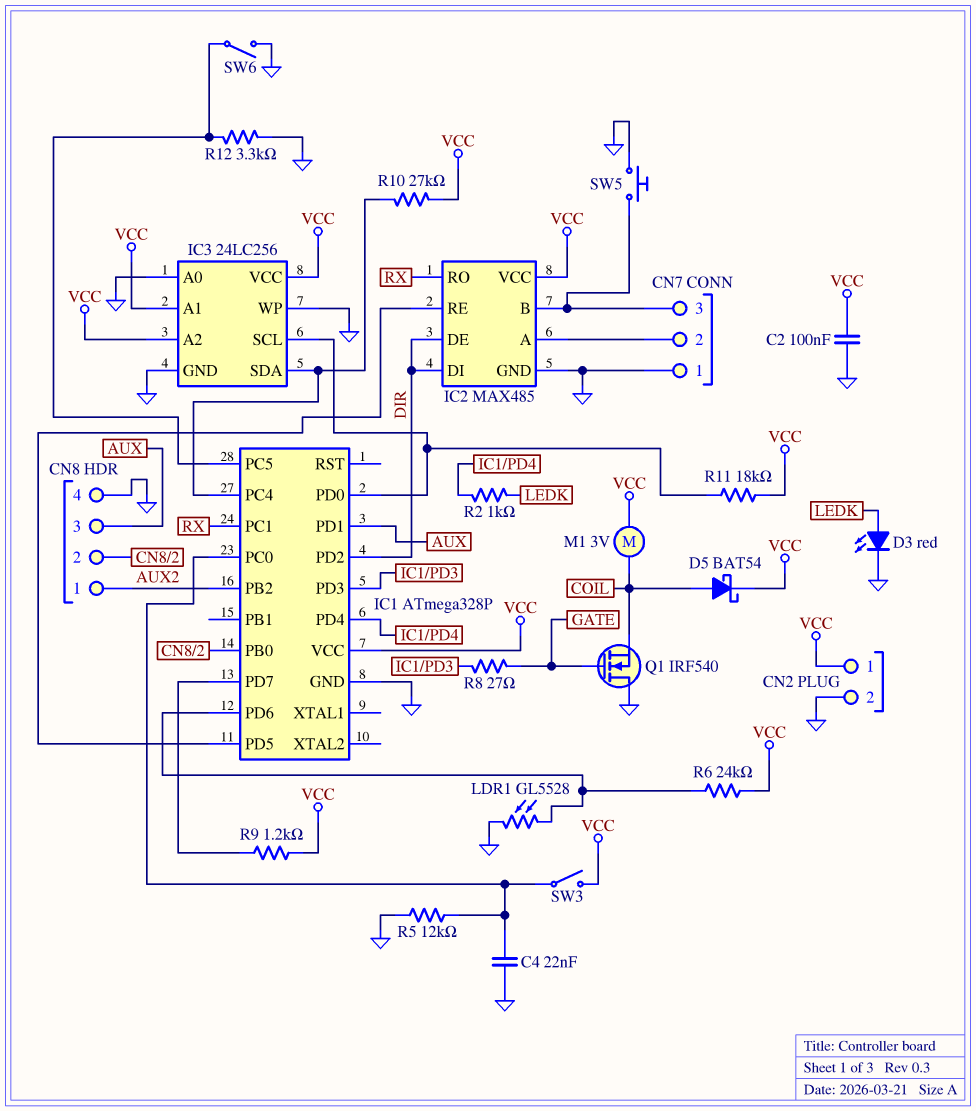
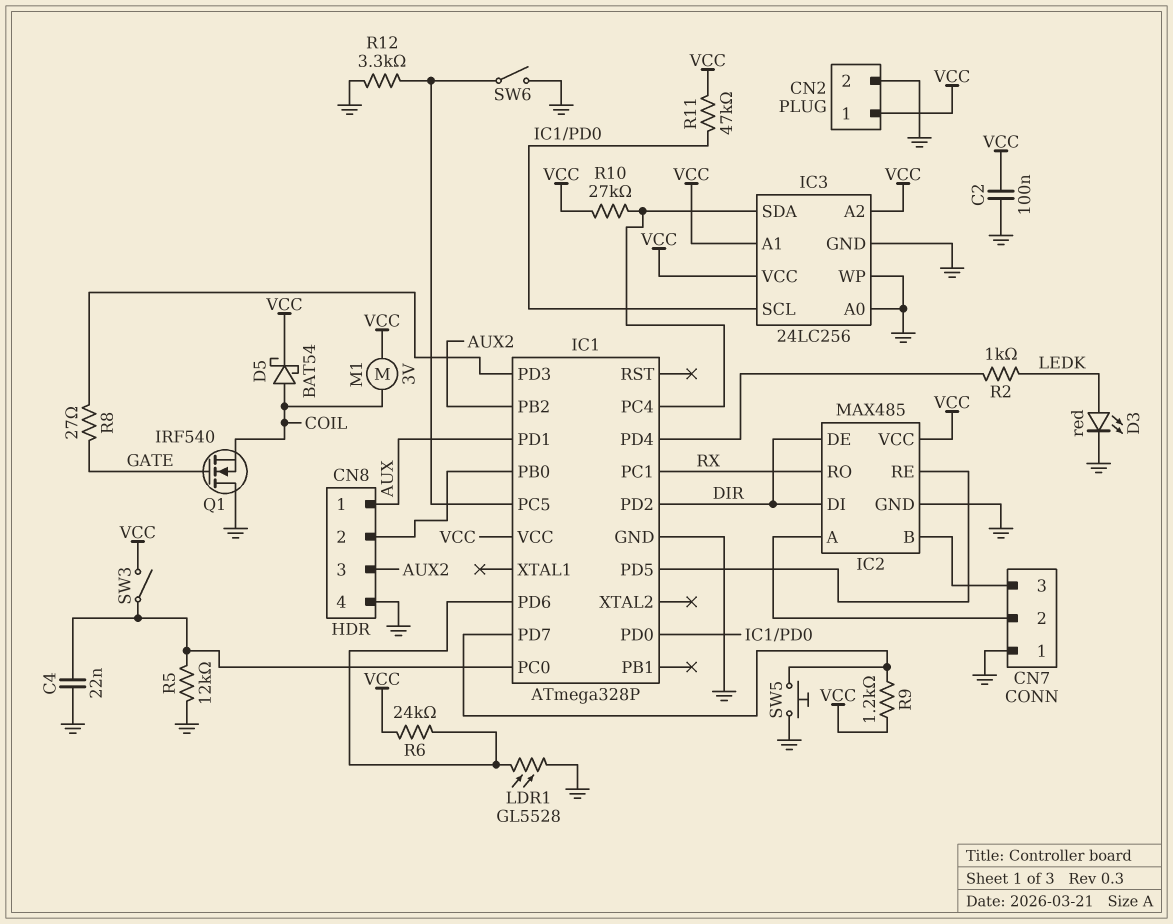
CN8 pin 1: AUX2 -> AUX
CN8 pin 3: AUX -> AUX2
R11: 18k (IC1/PD0, VCC) -> 47k (IC1/PD0, VCC)
SW5: button (CN7/3, GND) -> button (GND, IC1/PD7)

